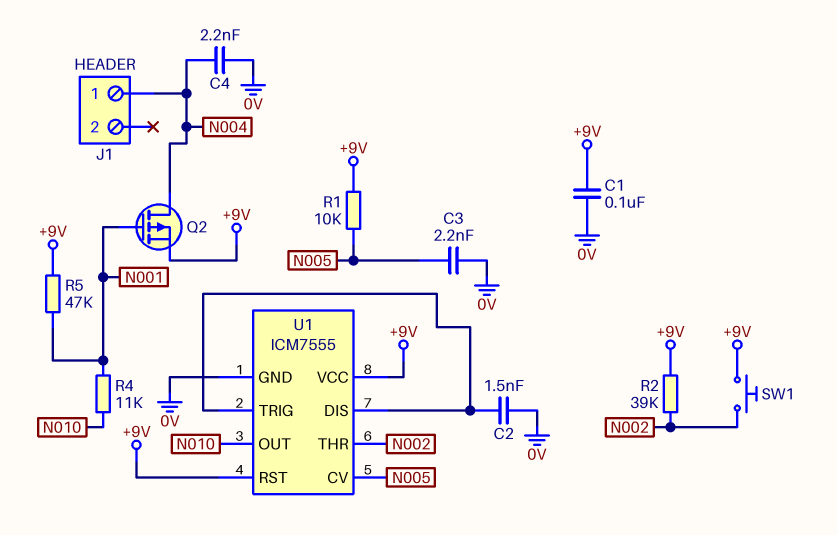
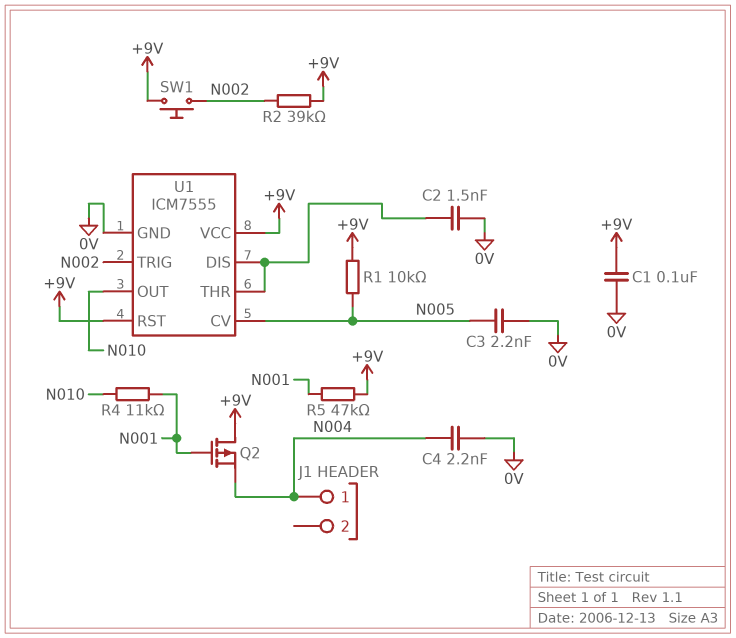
Q2: PMOS (G N001, D N004, S +9V) -> PMOS (G N001, D +9V, S N004)
U1 pin THR: N002 -> U1/DIS
U1 pin TRIG: U1/DIS -> N002

